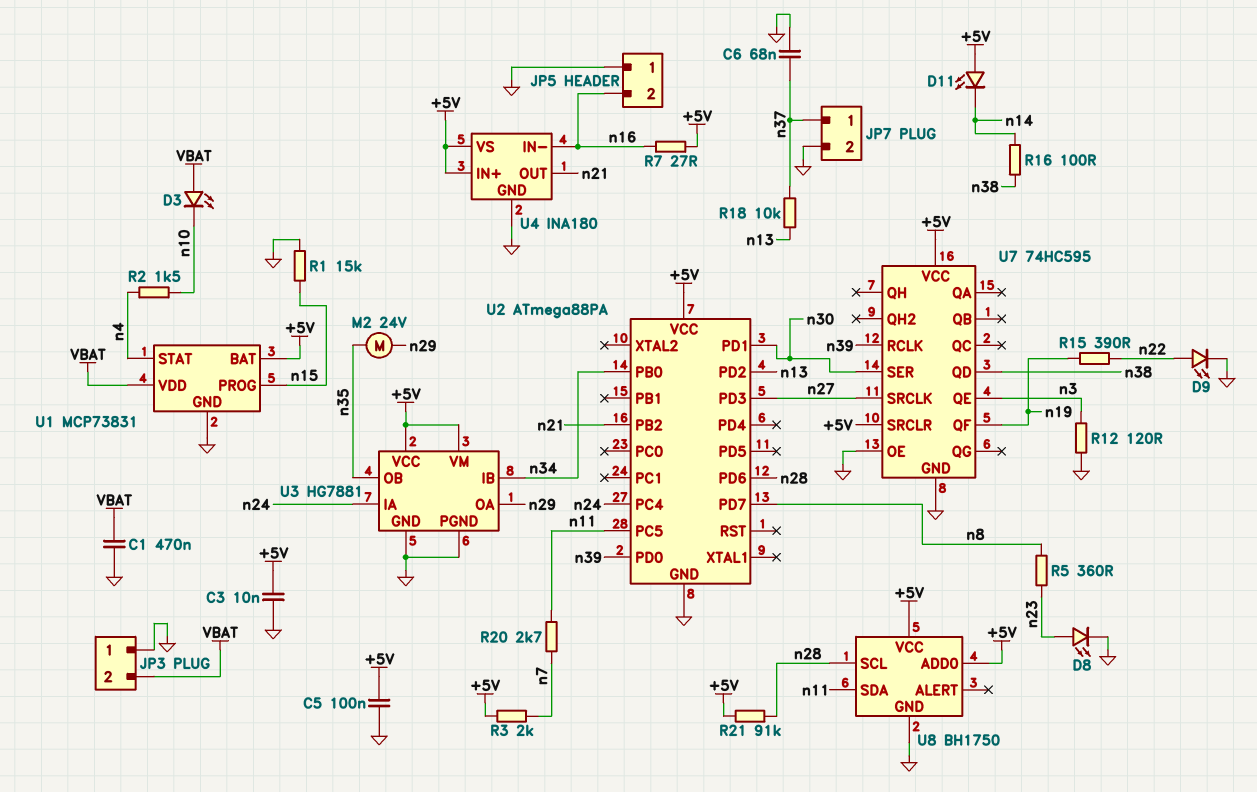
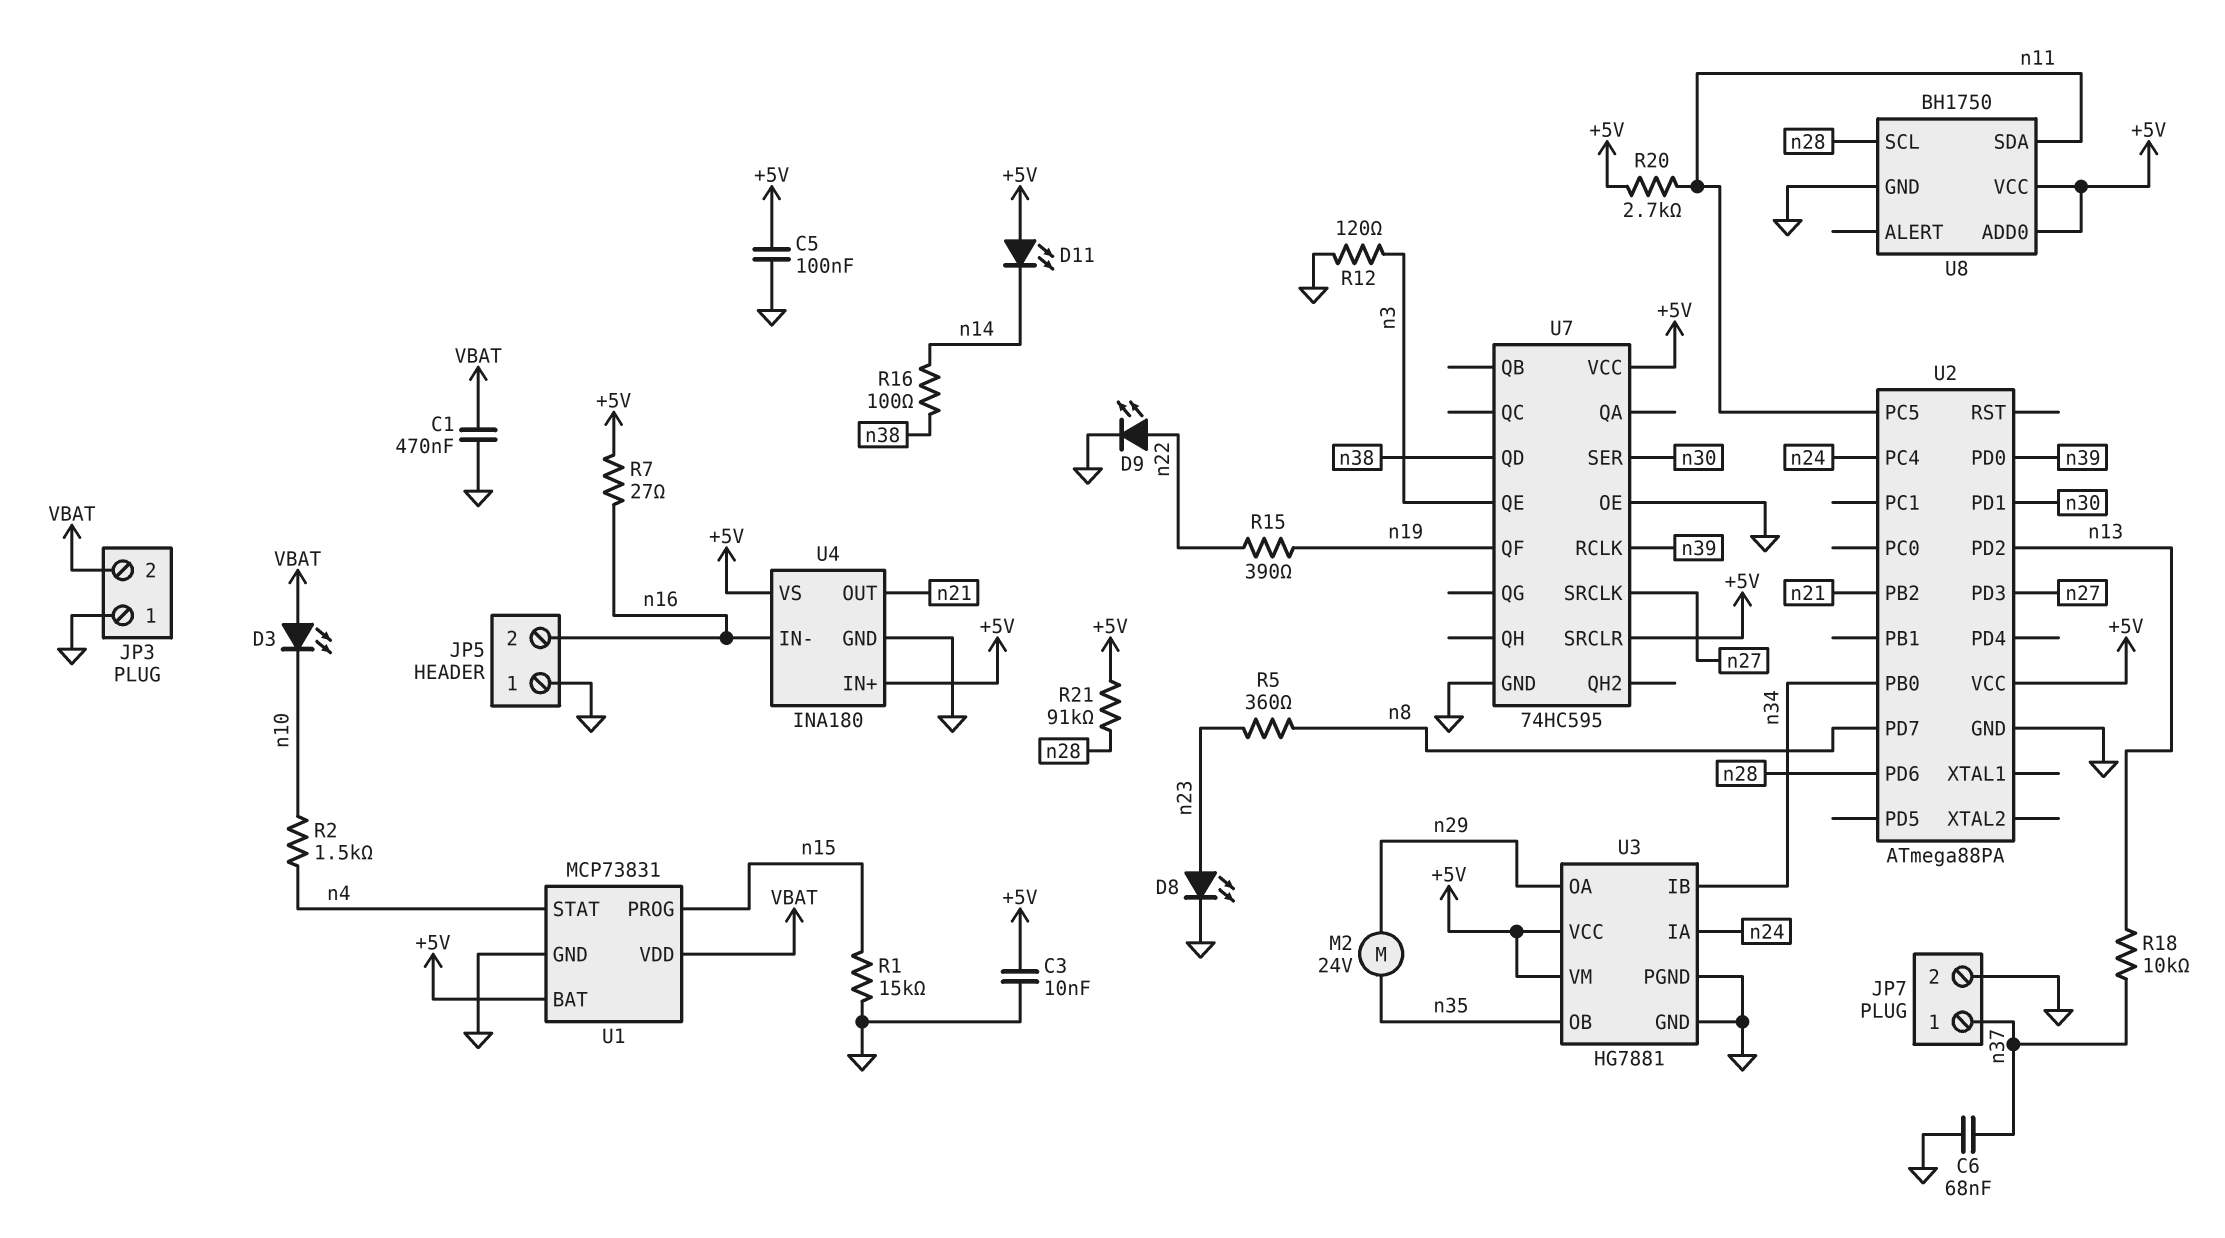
R3: 2k (+5V, n7) -> none
R20: 2.7k (n7, n11) -> 2.7k (+5V, n11)

